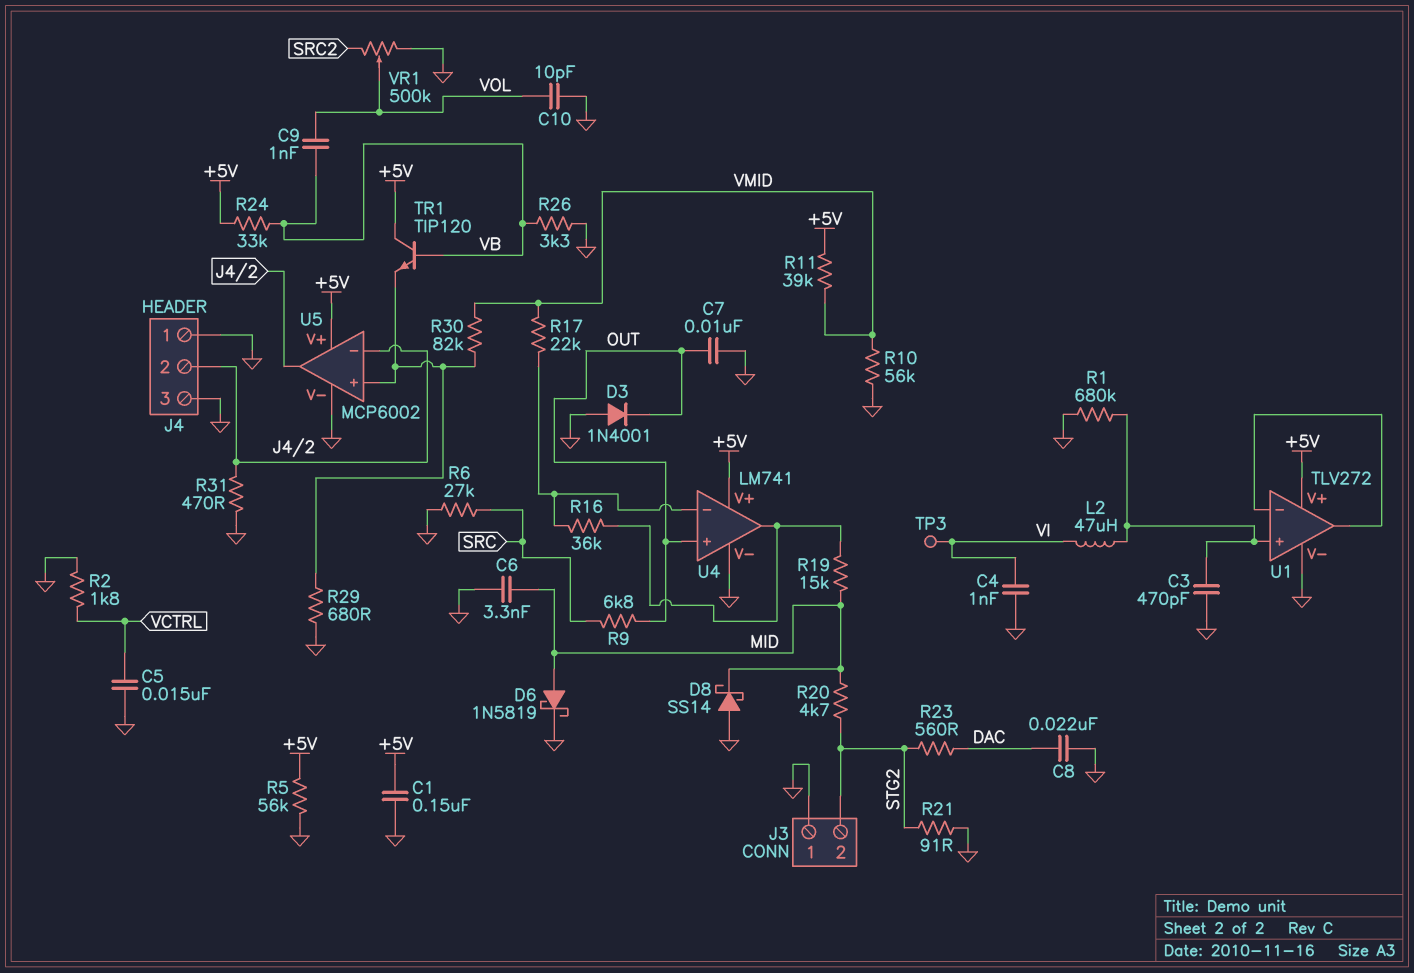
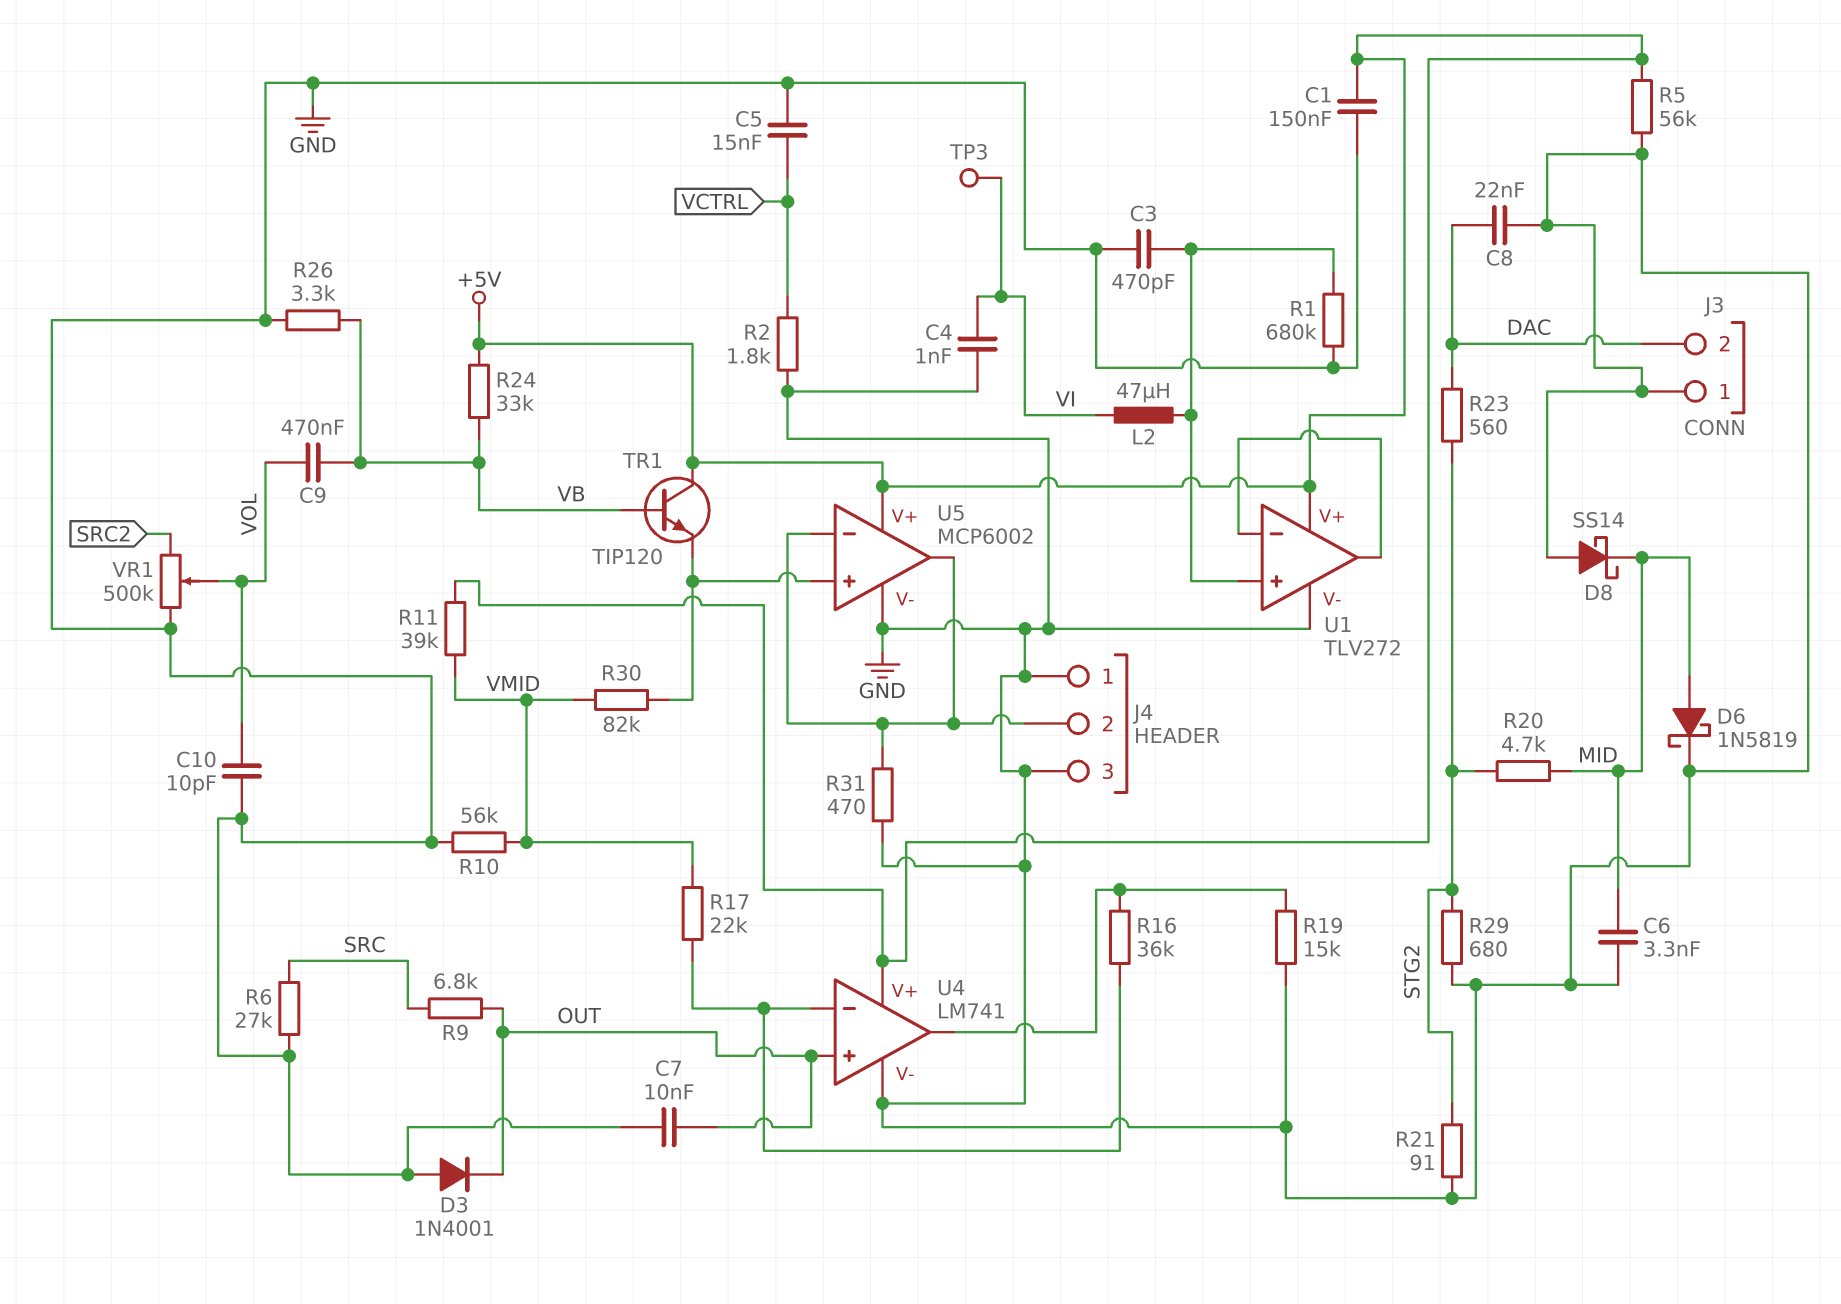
C9: 1nF (VB, VOL) -> 470nF (VB, VOL)
J3 pin 2: STG2 -> DAC
R19: 15k (MID, U4/out) -> 15k (GND, U4/out)
R29: 680 (GND, U5/in+) -> 680 (GND, STG2)

